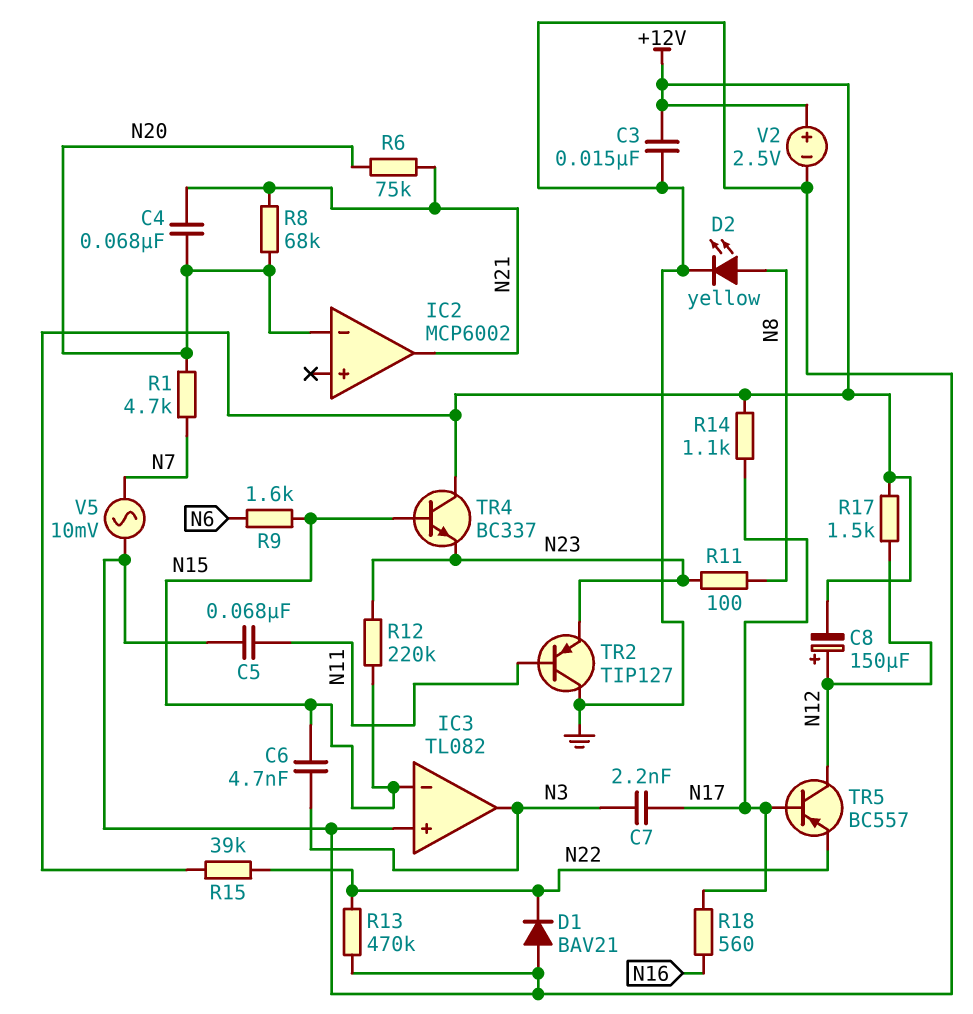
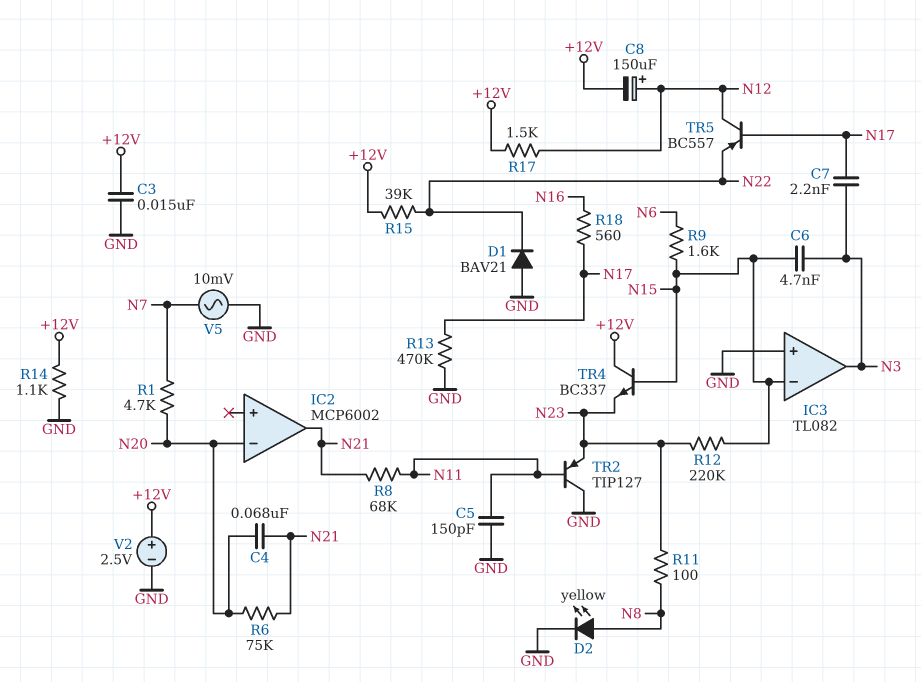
C5: 68nF (GND, N11) -> 150pF (GND, N11)
R8: 68k (N20, N21) -> 68k (N11, N21)
R13: 470k (GND, N22) -> 470k (GND, N17)
R14: 1.1k (+12V, N17) -> 1.1k (+12V, GND)

